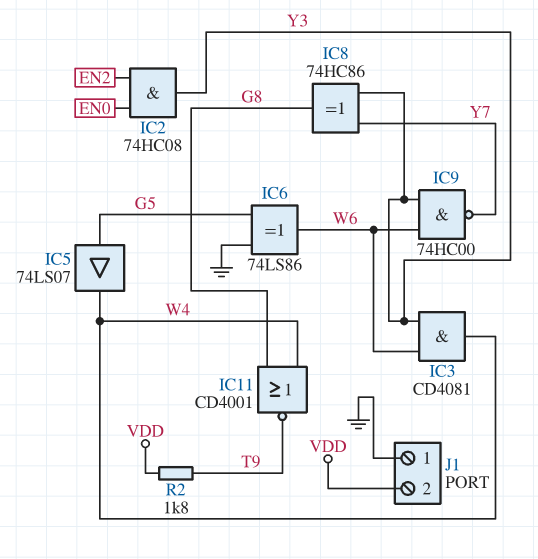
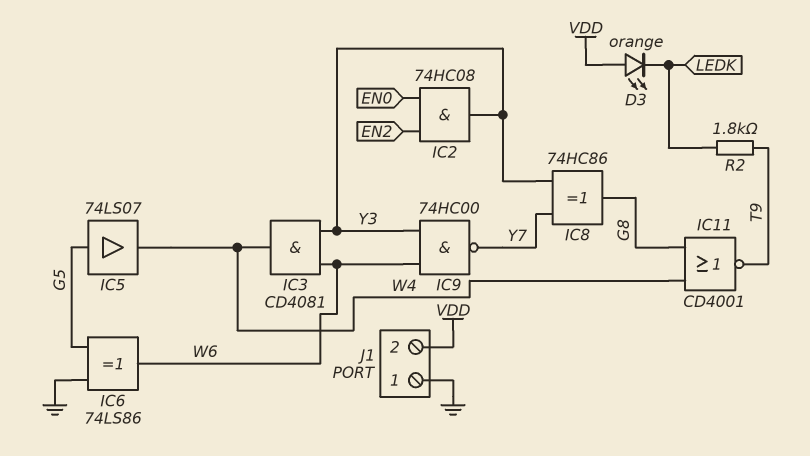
D3: none -> LED orange (A VDD, K LEDK)
R2: 1.8k (T9, VDD) -> 1.8k (LEDK, T9)

